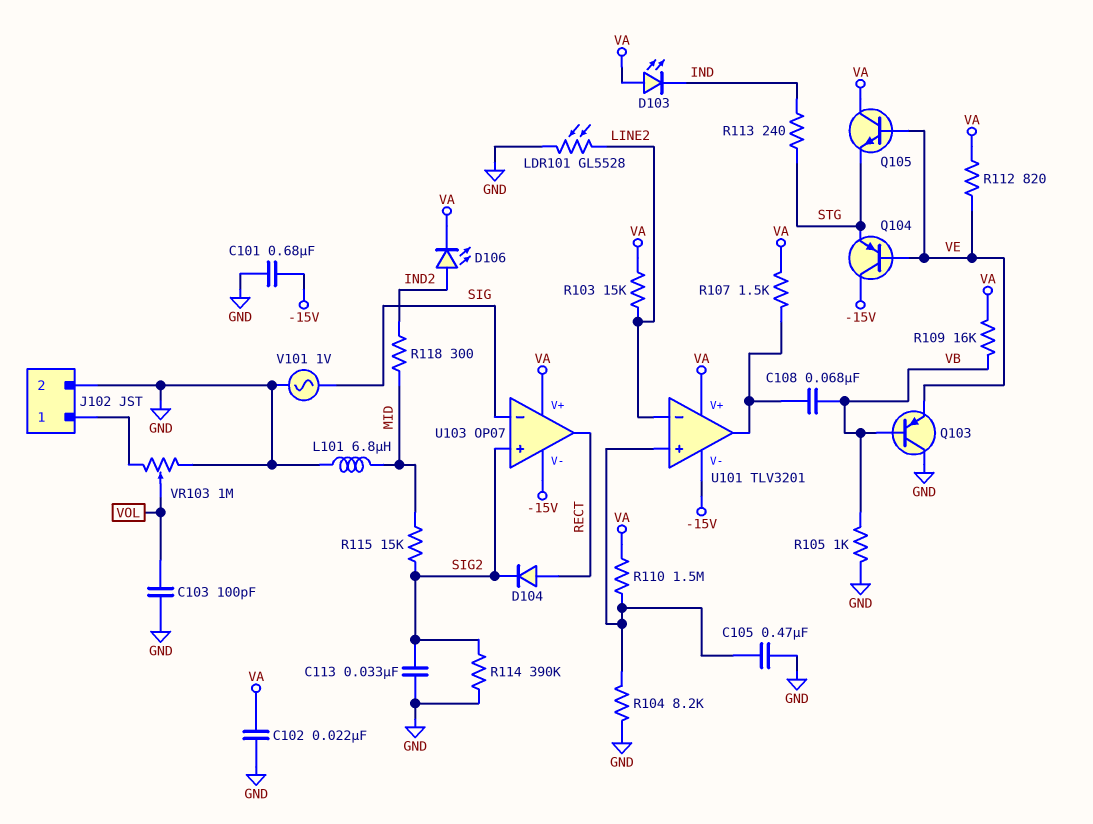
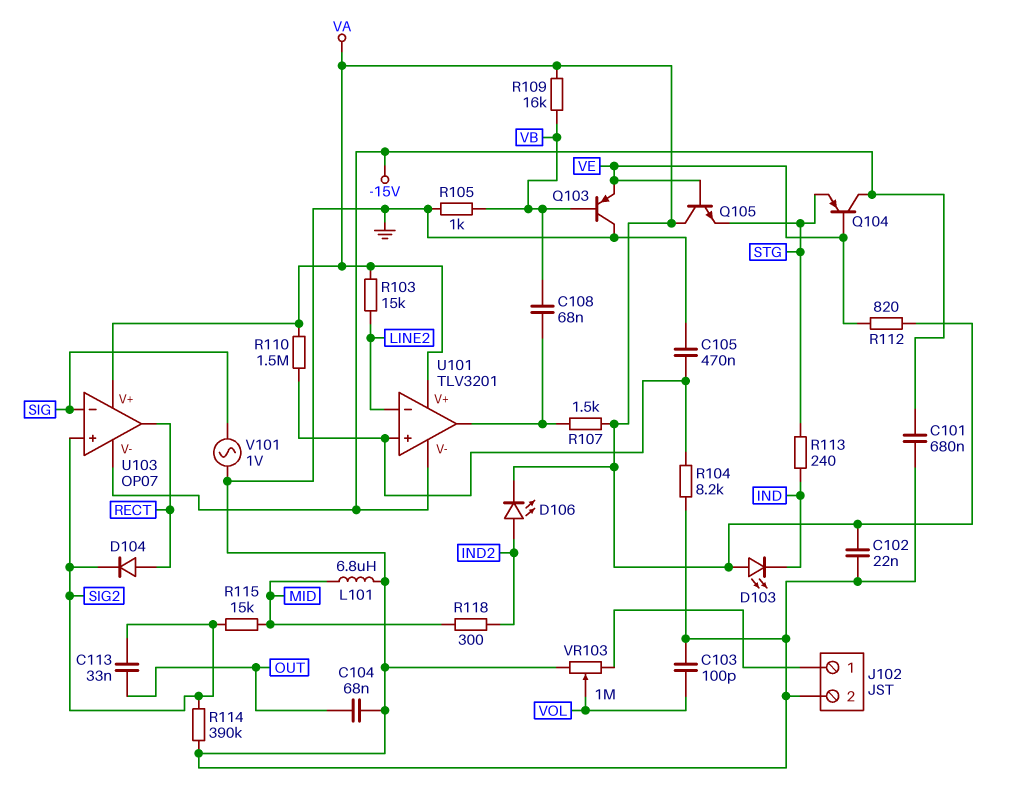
C104: none -> 68nF (GND, OUT)
C113: 33nF (GND, SIG2) -> 33nF (OUT, SIG2)
LDR101: GL5528 (GND, LINE2) -> none

